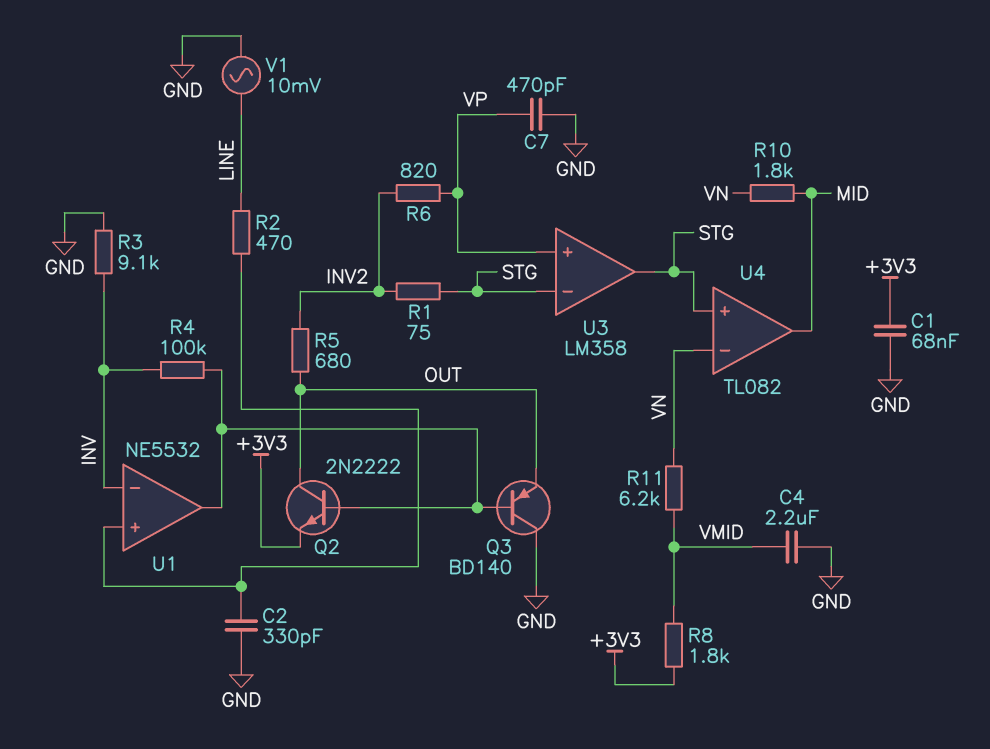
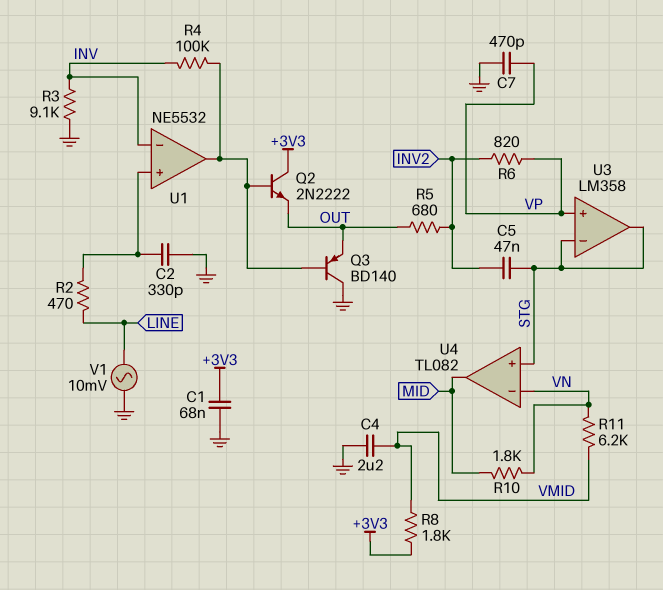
C5: none -> 47nF (INV2, STG)
Q2: NPN 2N2222 (B U1/out, C OUT, E +3V3) -> NPN 2N2222 (B U1/out, C +3V3, E OUT)
R1: 75 (INV2, STG) -> none

